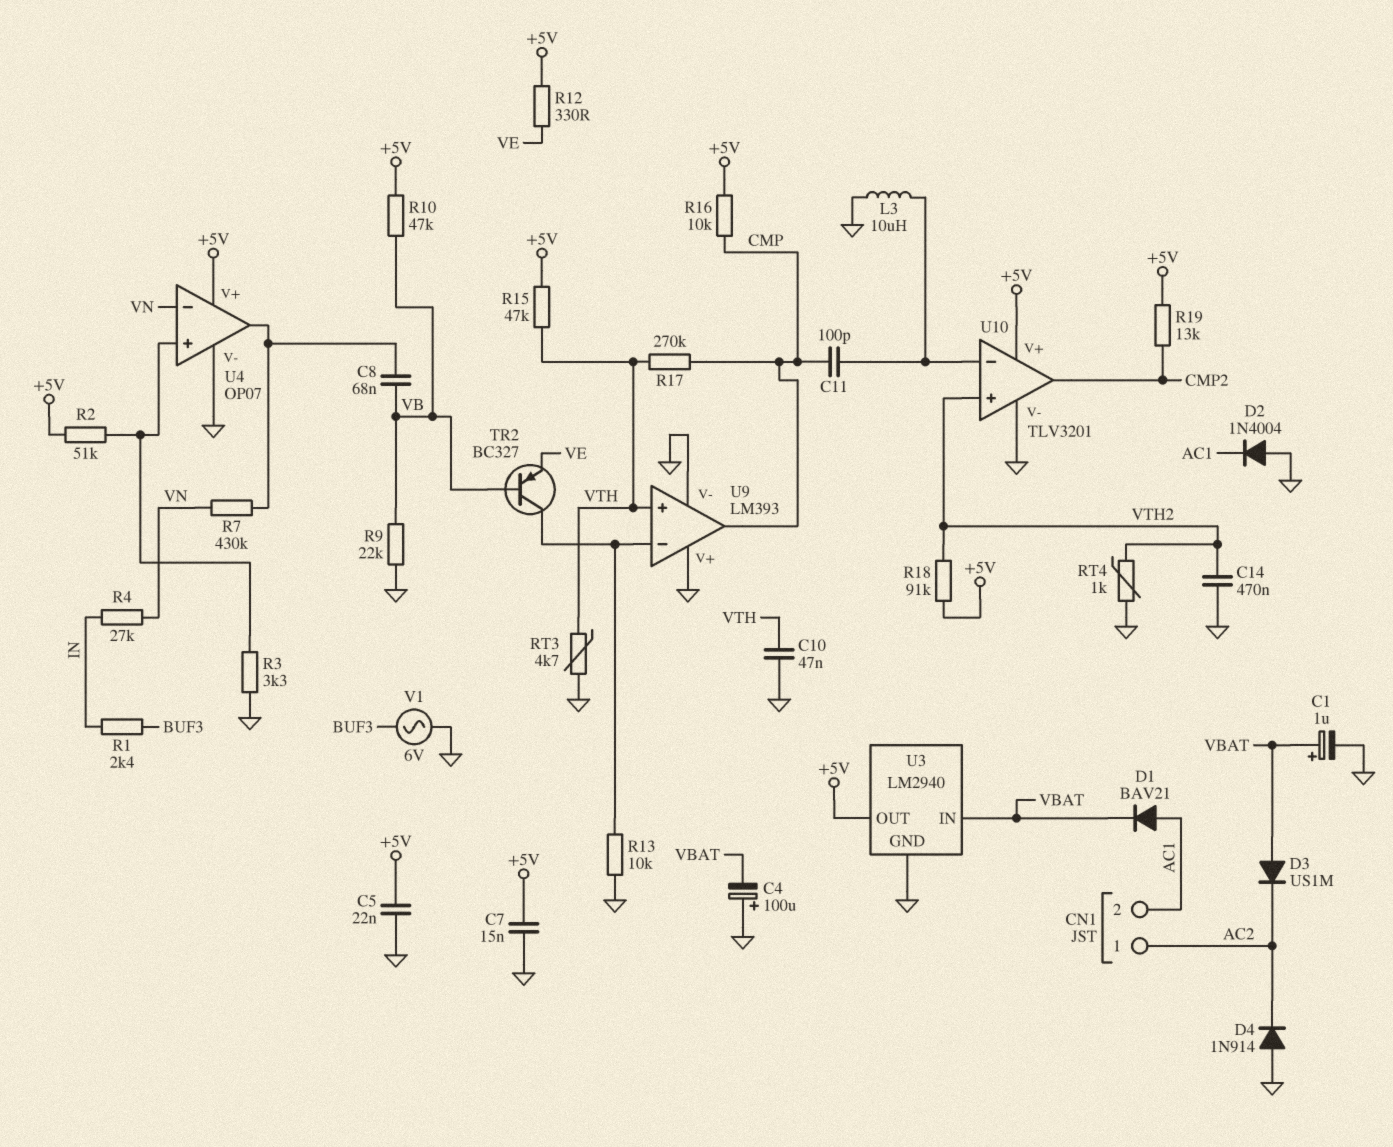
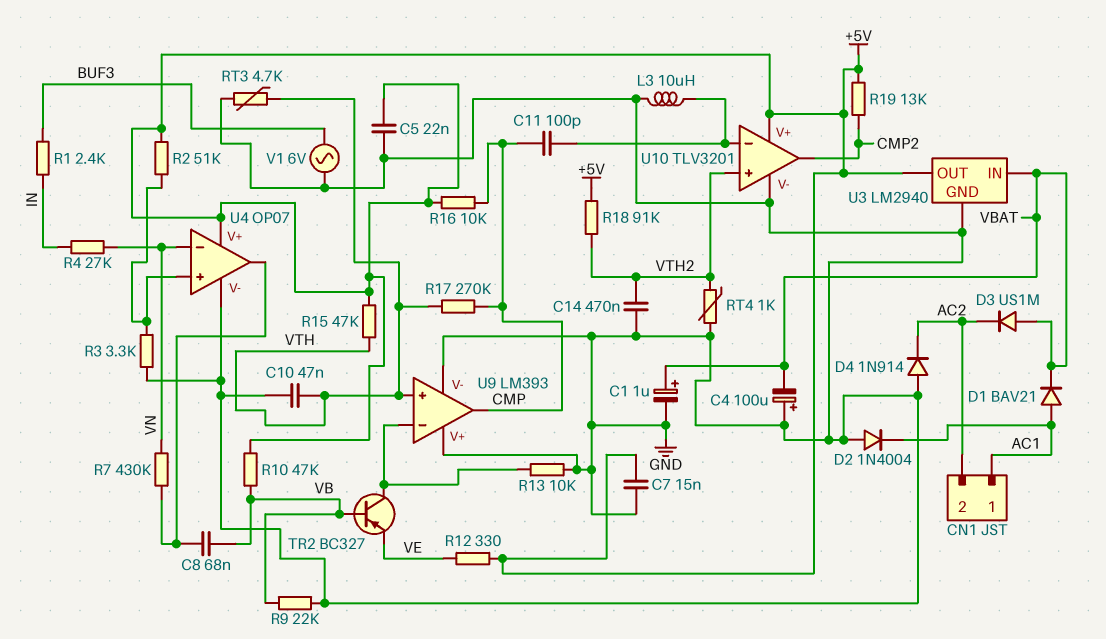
CN1 pin 1: AC2 -> AC1
CN1 pin 2: AC1 -> AC2

